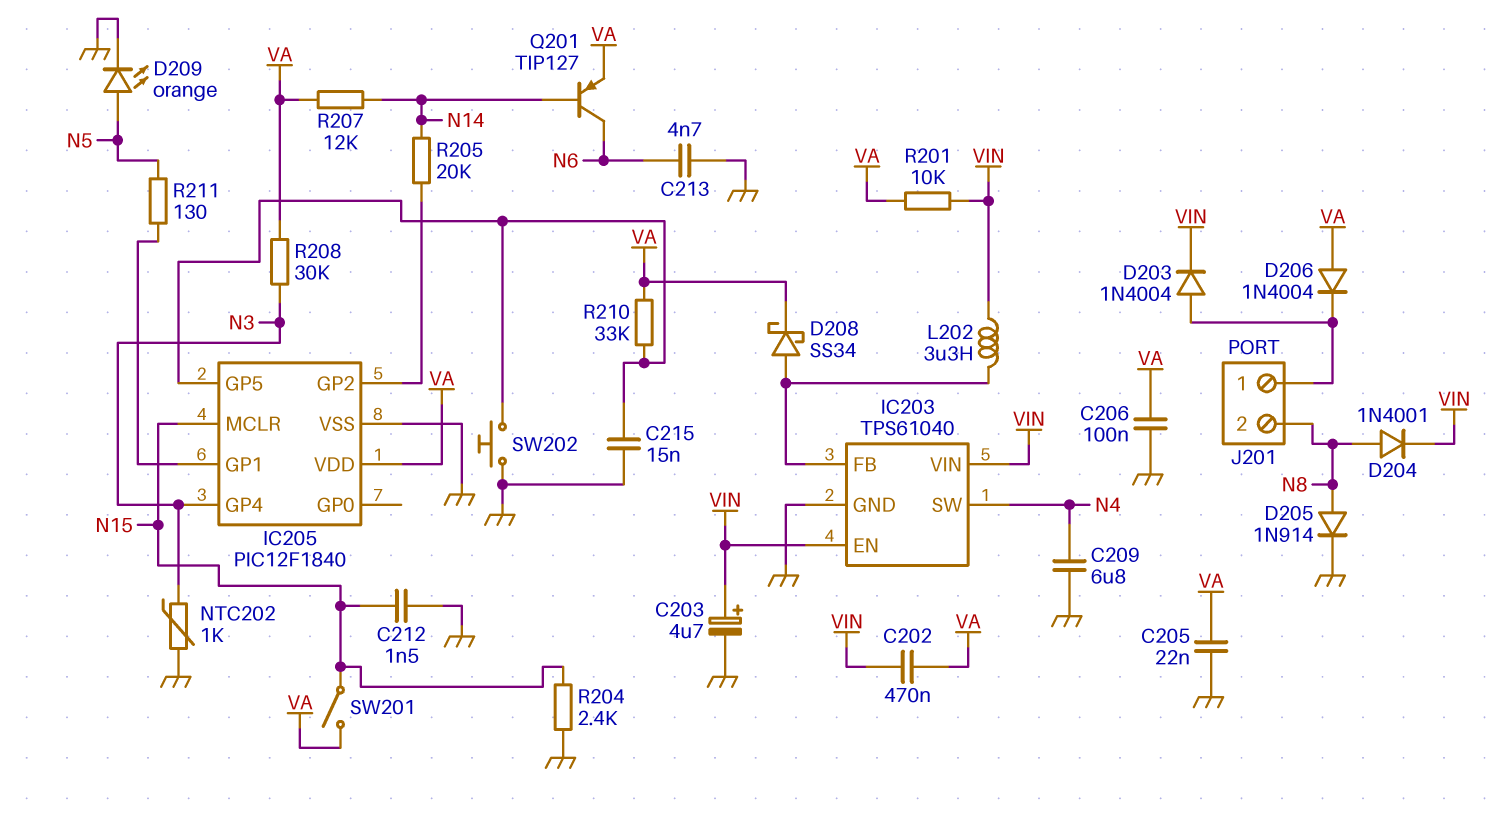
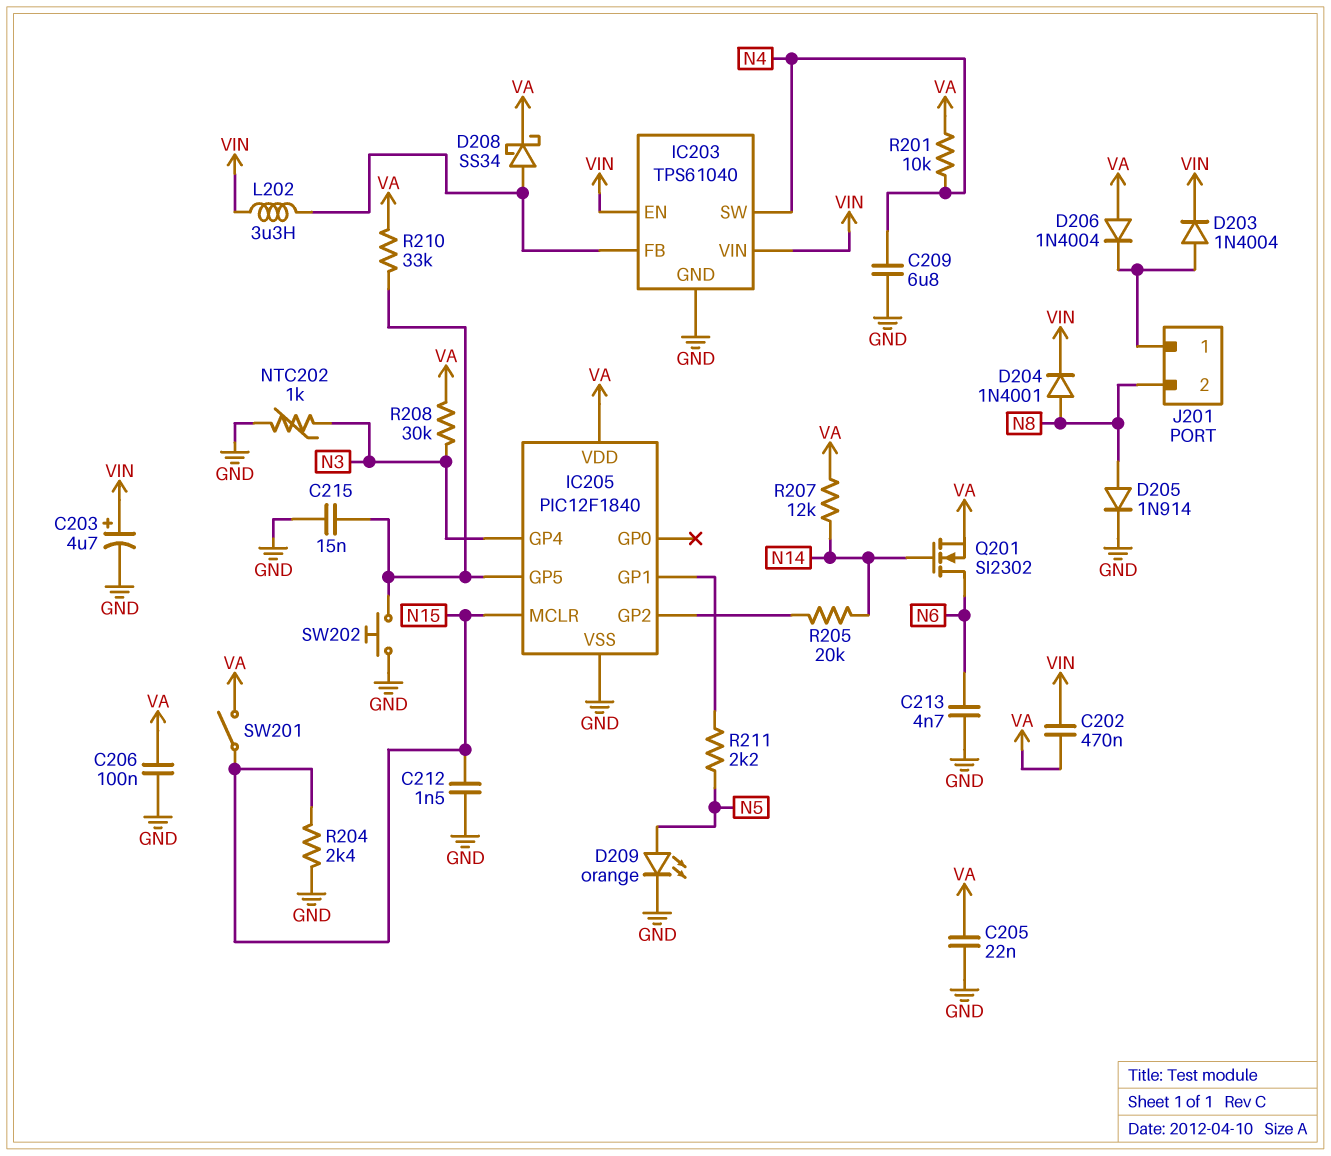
Q201: PNP TIP127 (B N14, C N6, E VA) -> NMOS SI2302 (G N14, D N6, S VA)
R201: 10k (VA, VIN) -> 10k (N4, VA)
R211: 130 (IC205/GP1, N5) -> 2.2k (IC205/GP1, N5)

